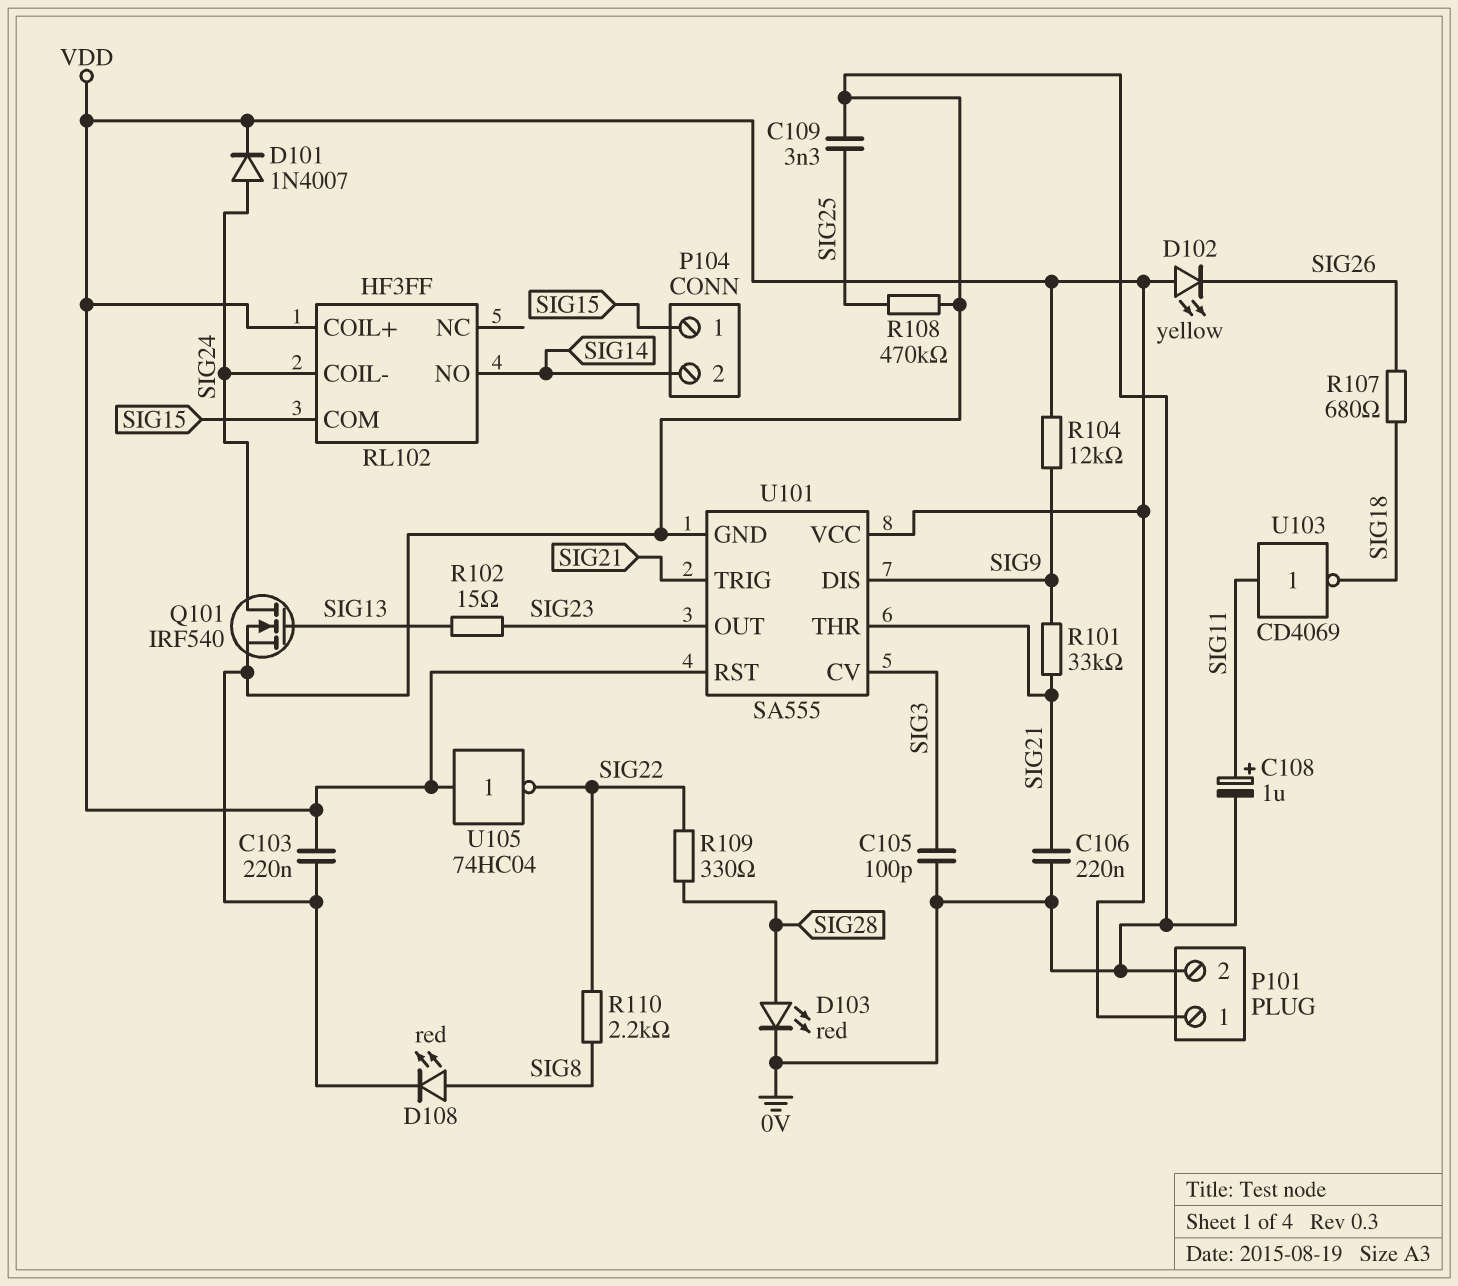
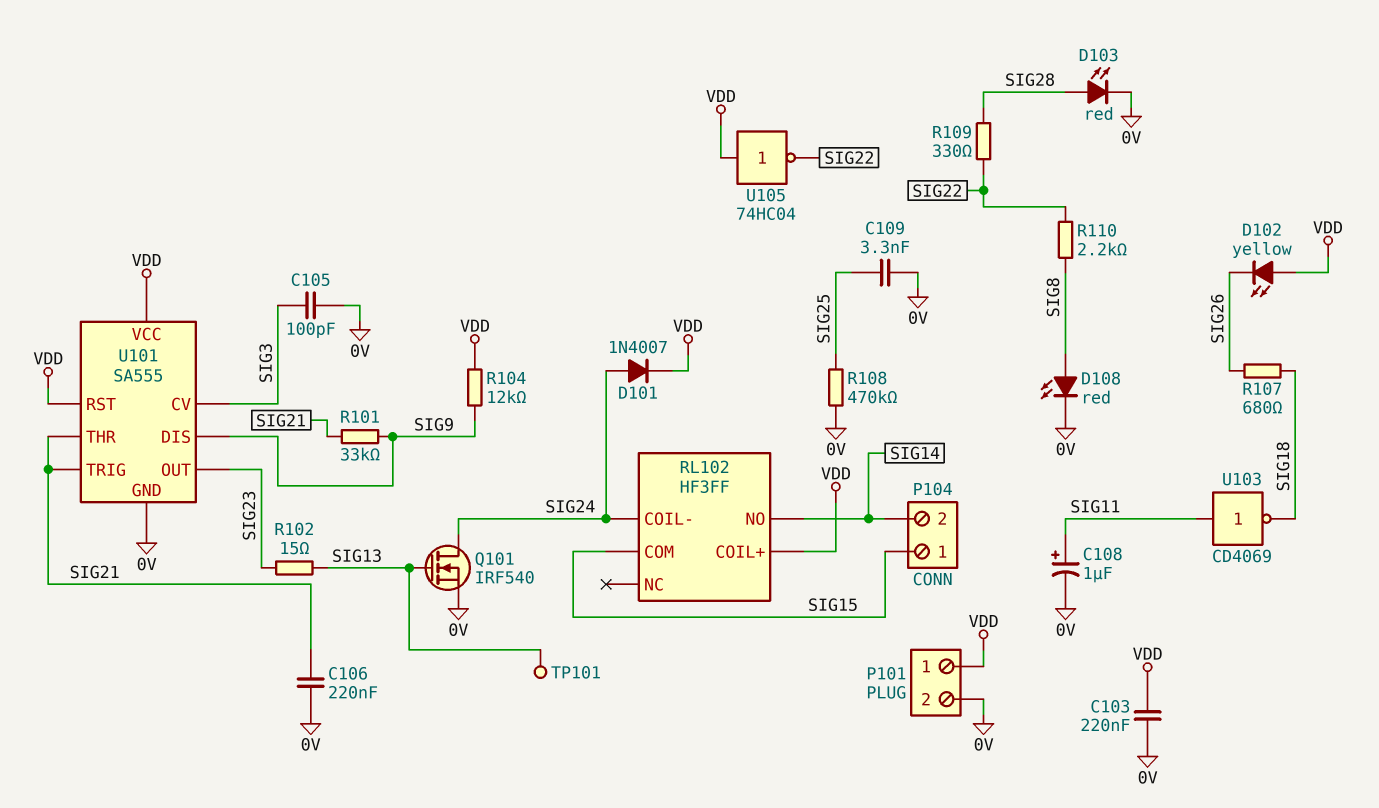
TP101: none -> test point (SIG13)

